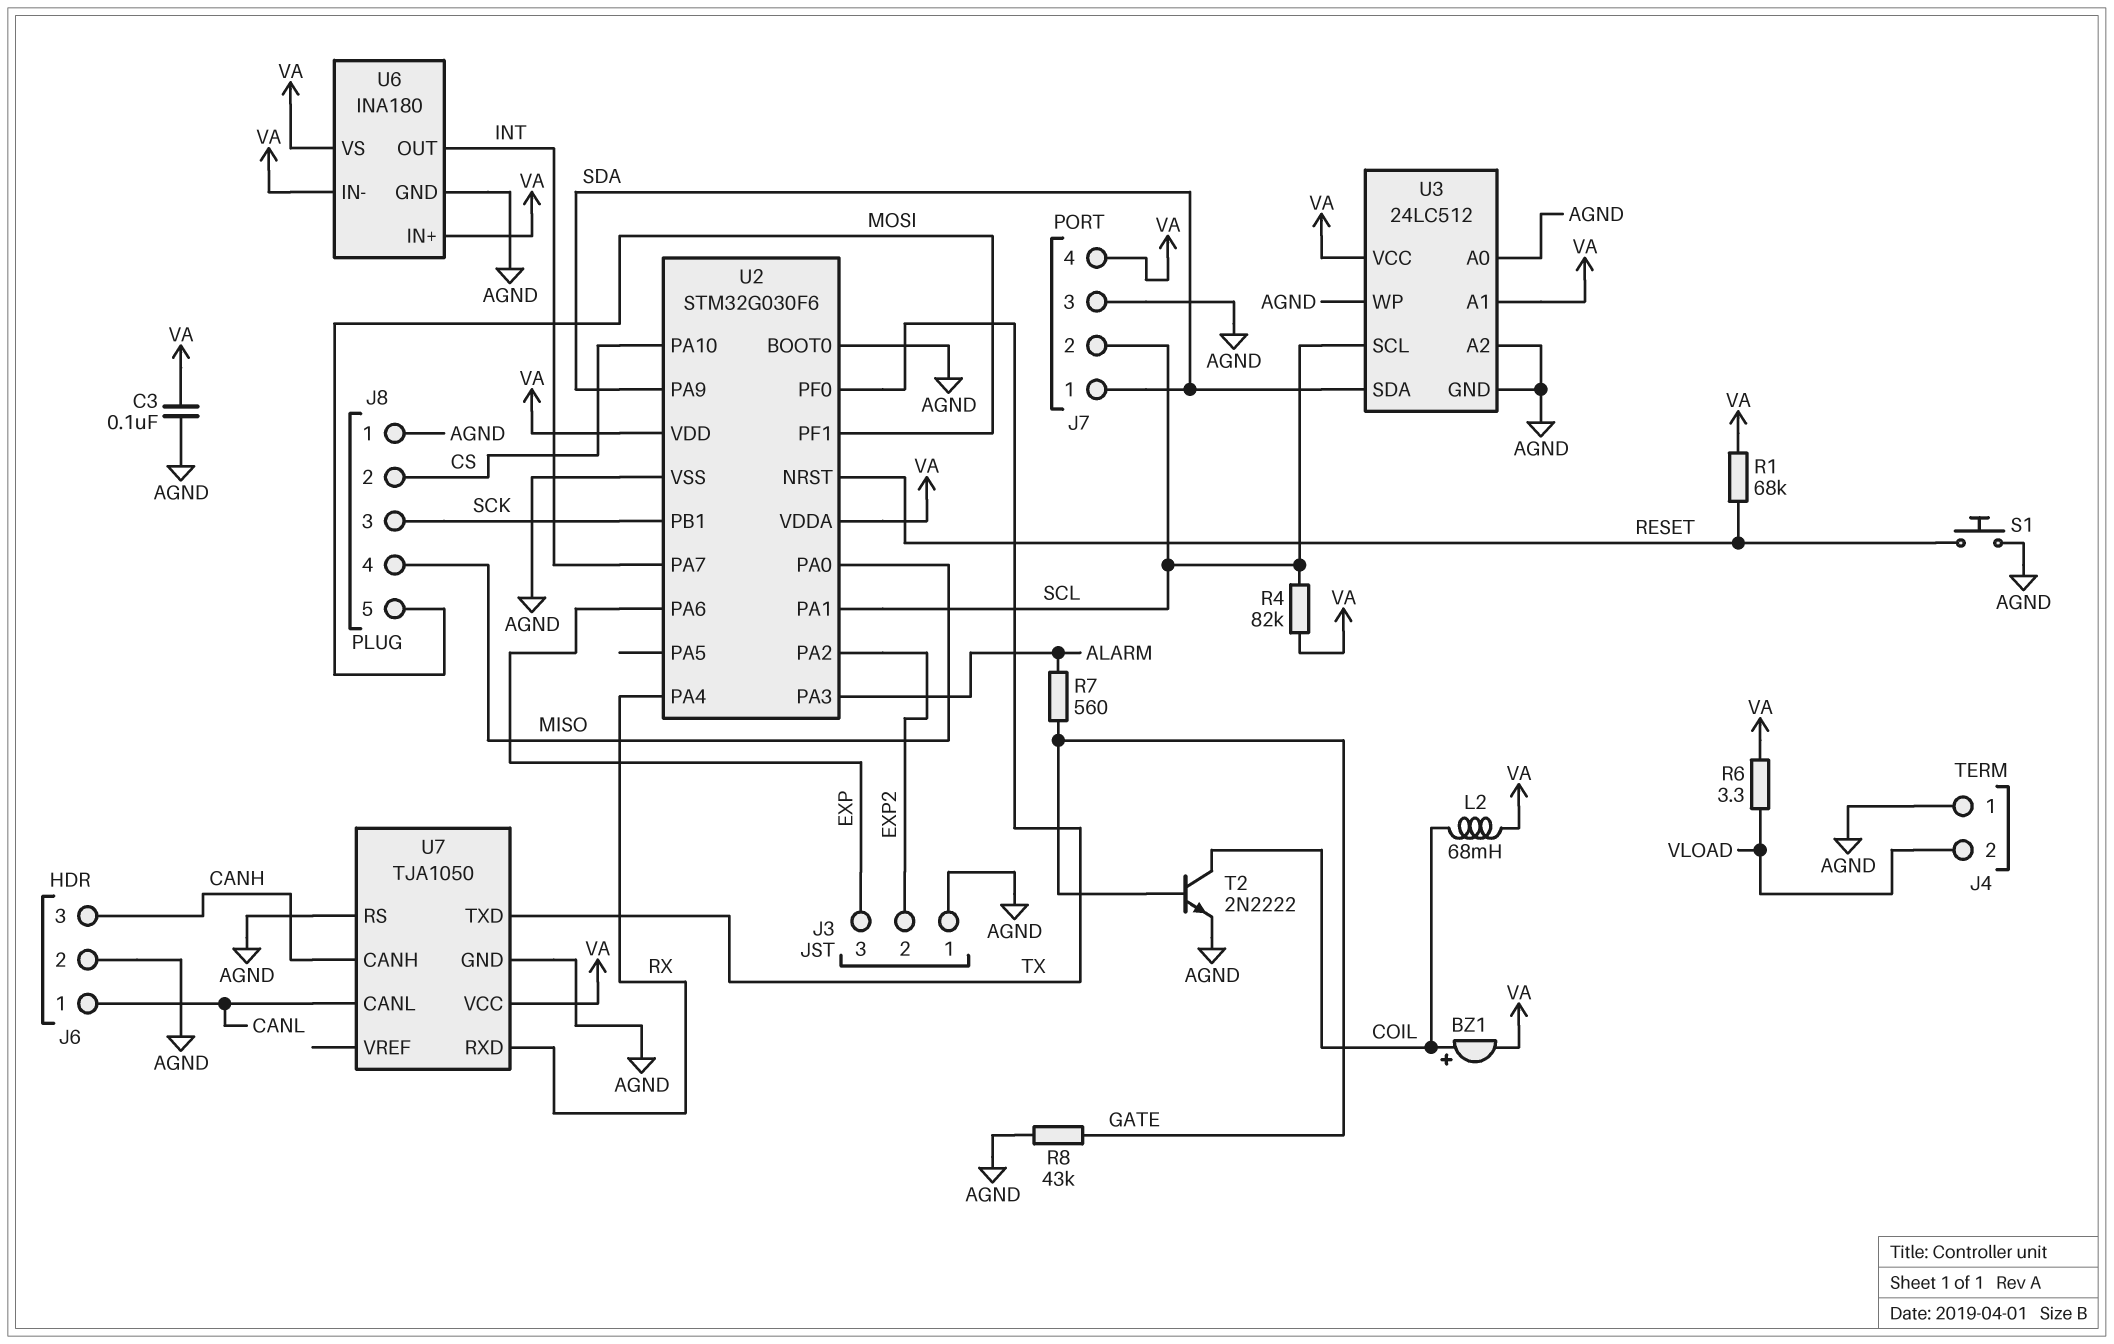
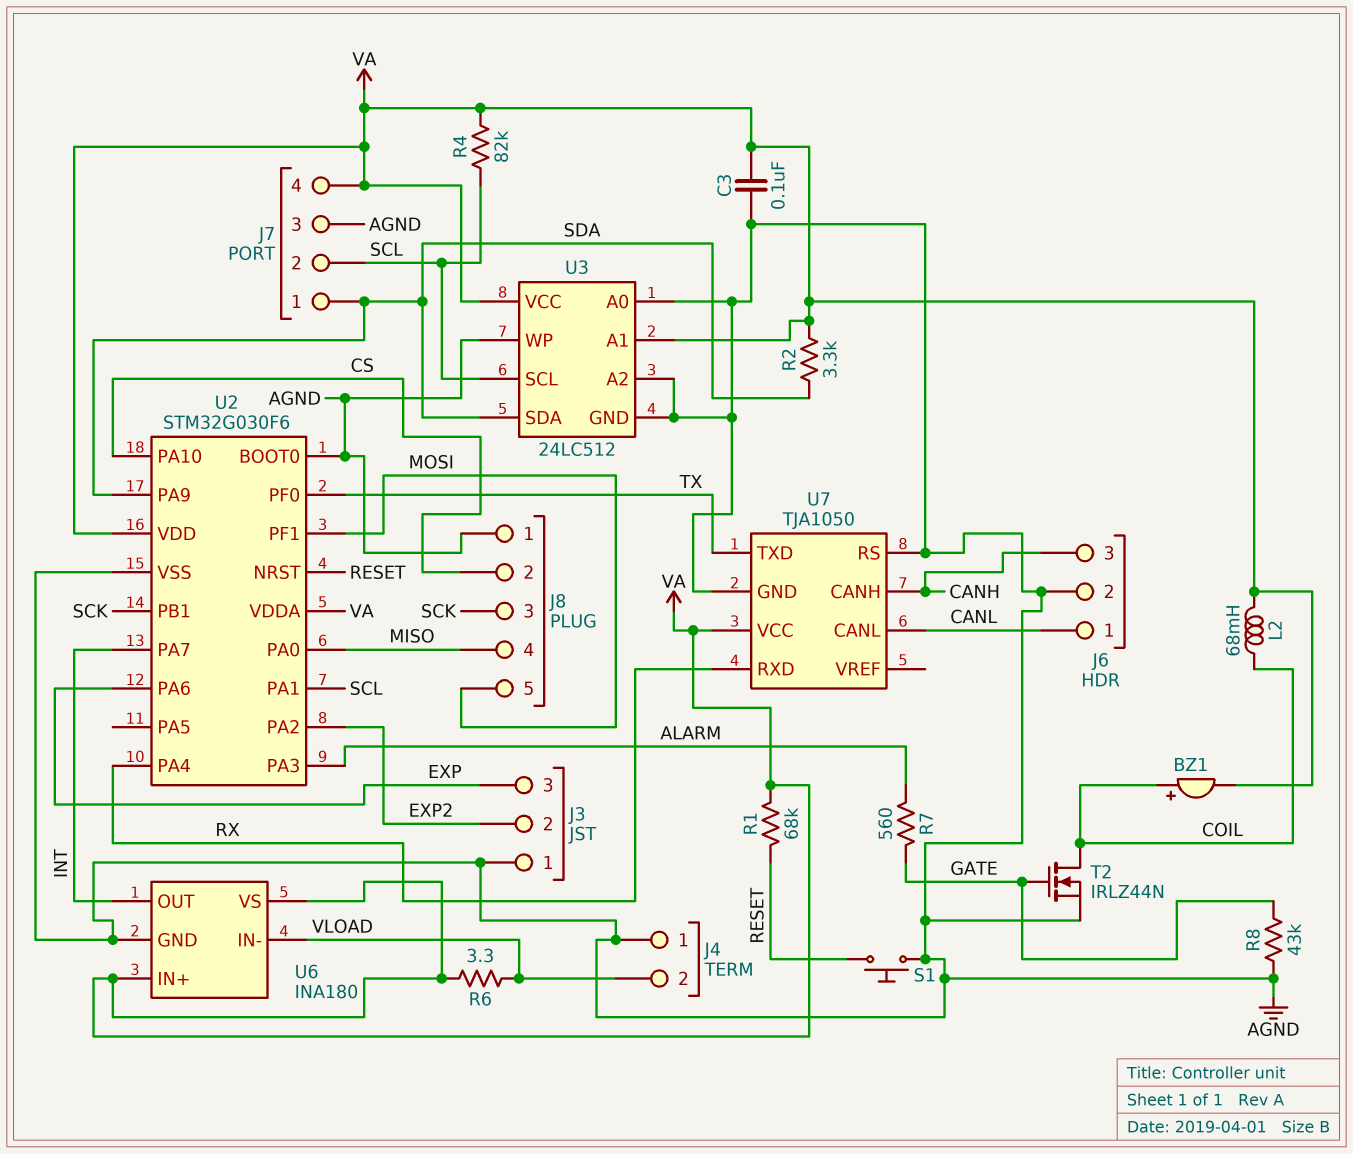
R2: none -> 3.3k (SDA, VA)
T2: NPN 2N2222 (B GATE, C COIL, E AGND) -> NMOS IRLZ44N (G GATE, D COIL, S AGND)
U6 pin IN-: VA -> VLOAD

